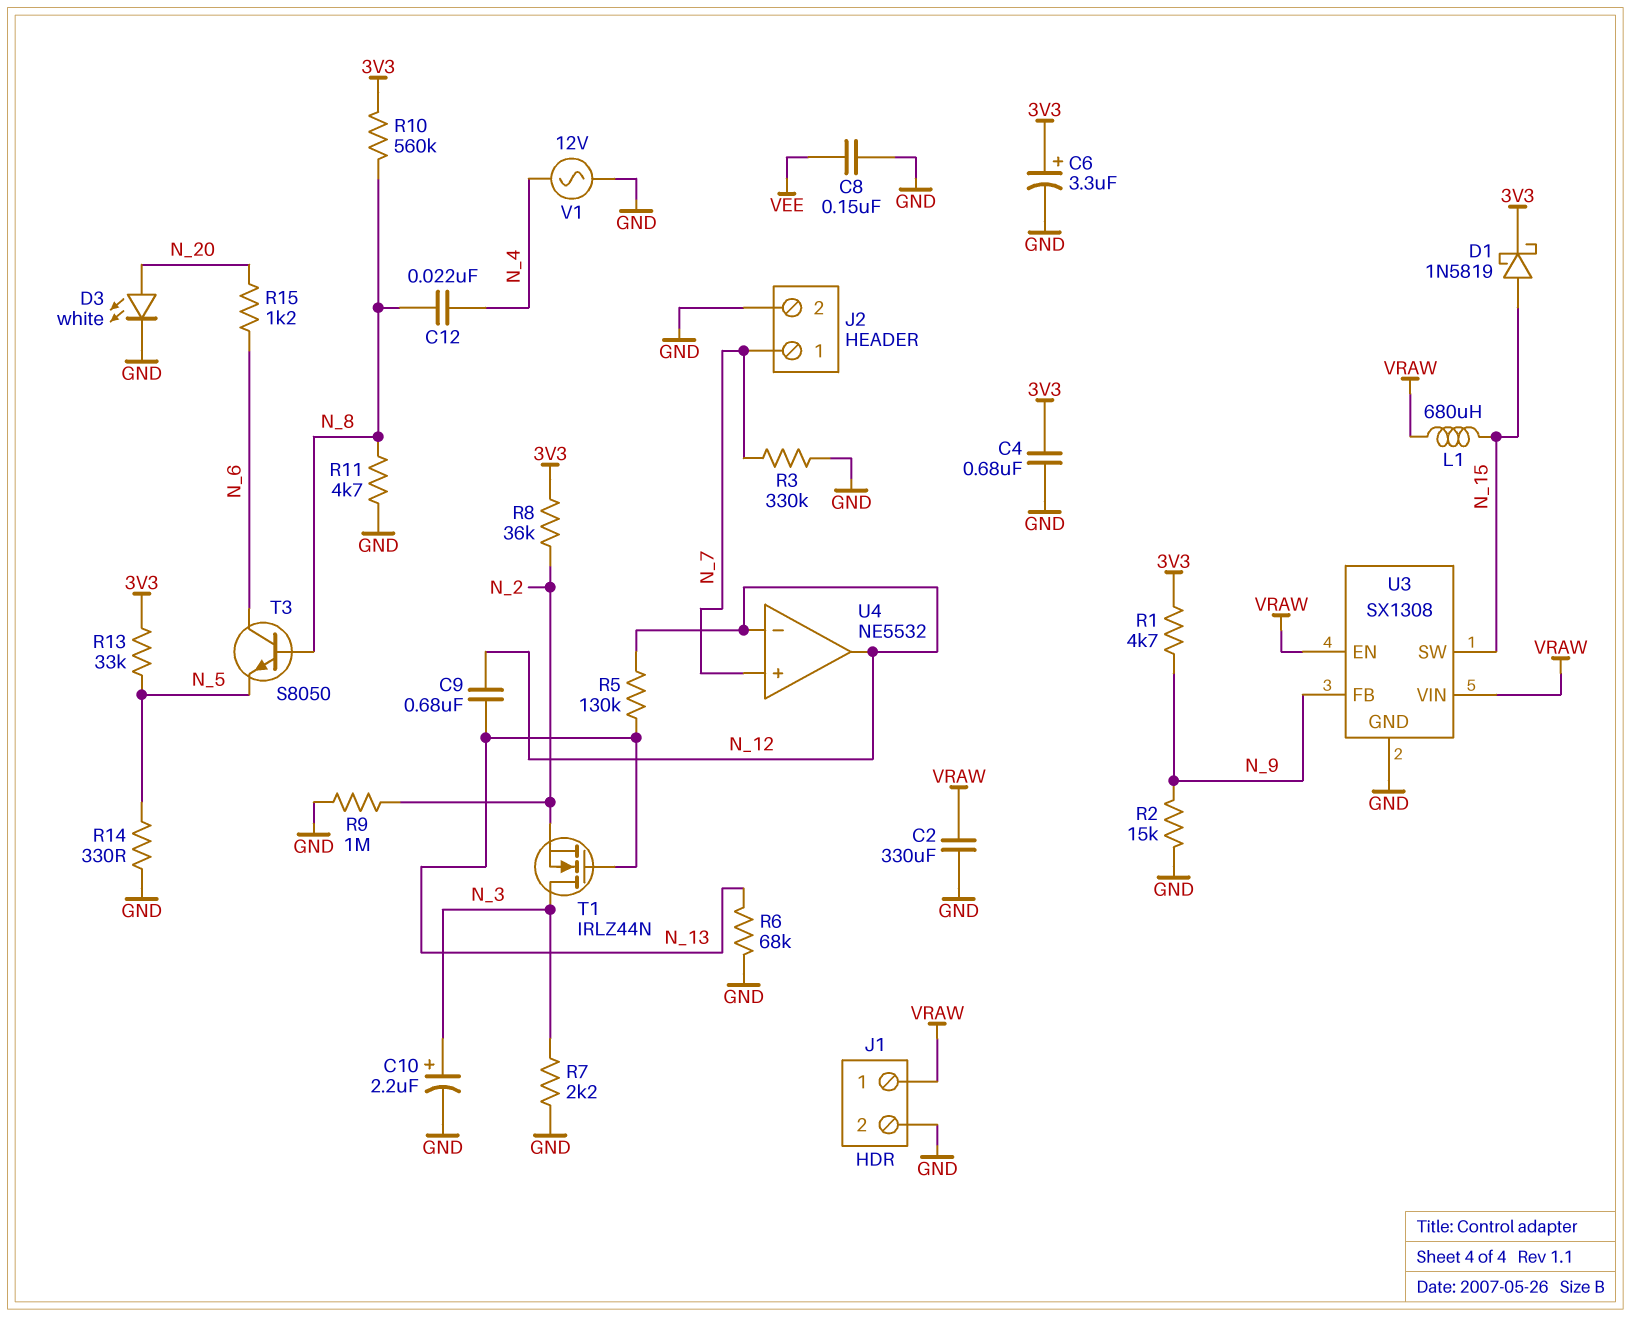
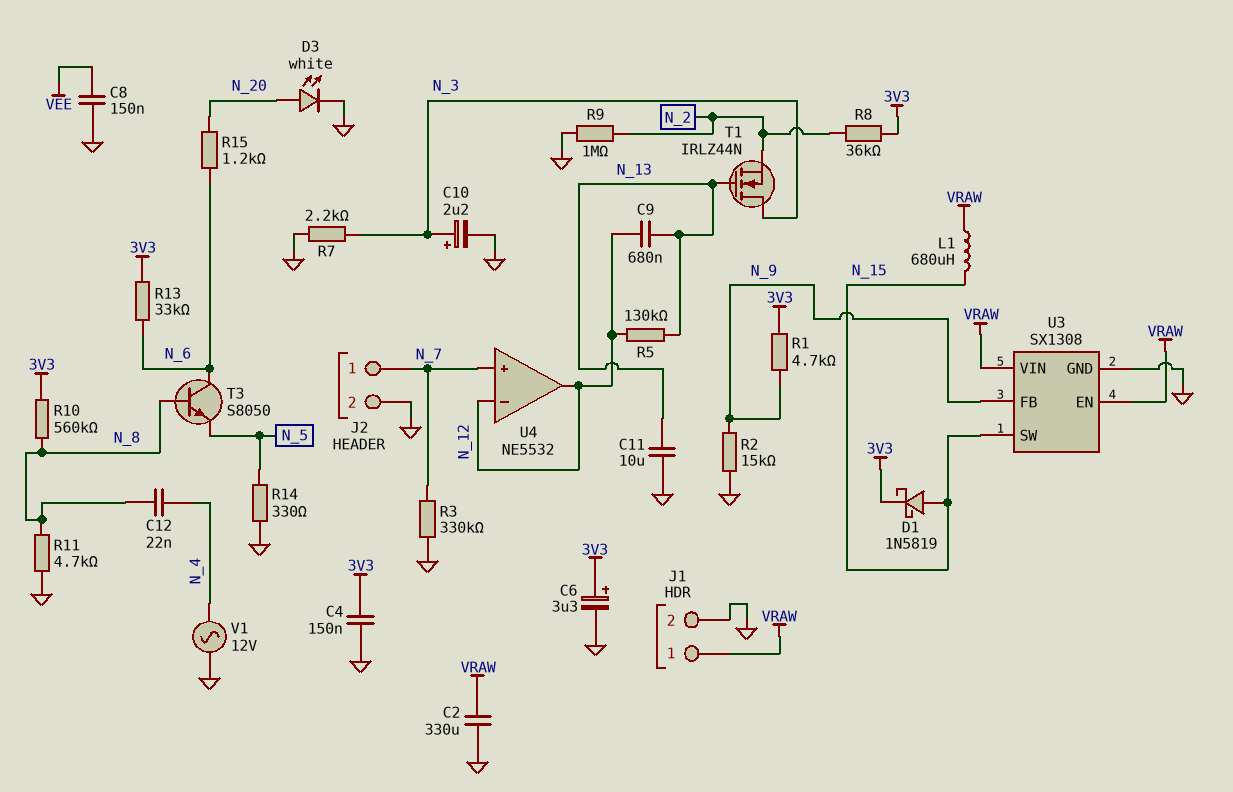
C4: 680nF (3V3, GND) -> 150nF (3V3, GND)
C11: none -> 10uF (GND, N_13)
R6: 68k (GND, N_13) -> none
R13: 33k (3V3, N_5) -> 33k (3V3, N_6)

